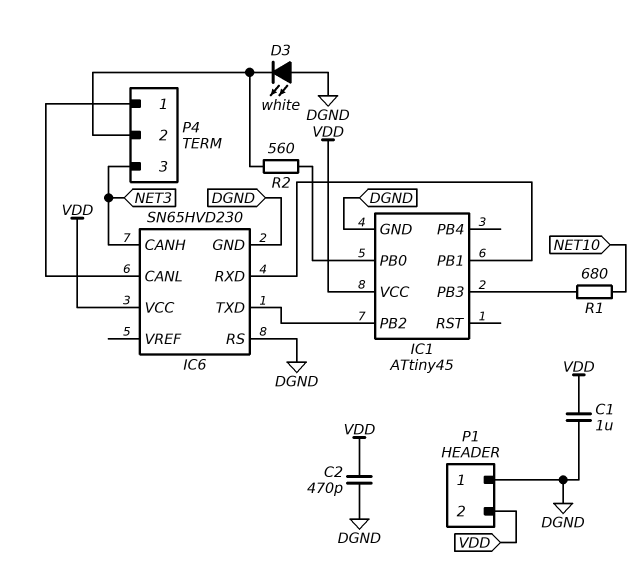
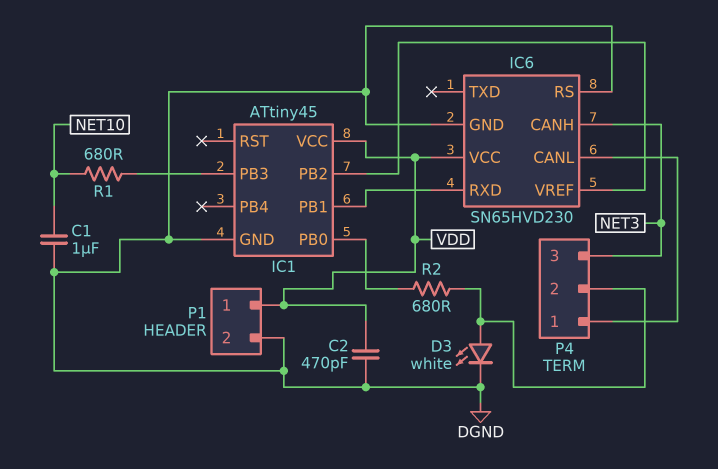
C1: 1uF (DGND, VDD) -> 1uF (DGND, NET10)
D3: LED white (A DGND, K P4/2) -> LED white (A P4/2, K DGND)
IC6 pin TXD: IC1/PB2 -> none
IC6 pin VREF: none -> IC1/PB2
P1 pin 1: DGND -> VDD
P1 pin 2: VDD -> DGND
R2: 560 (IC1/PB0, P4/2) -> 680 (IC1/PB0, P4/2)

